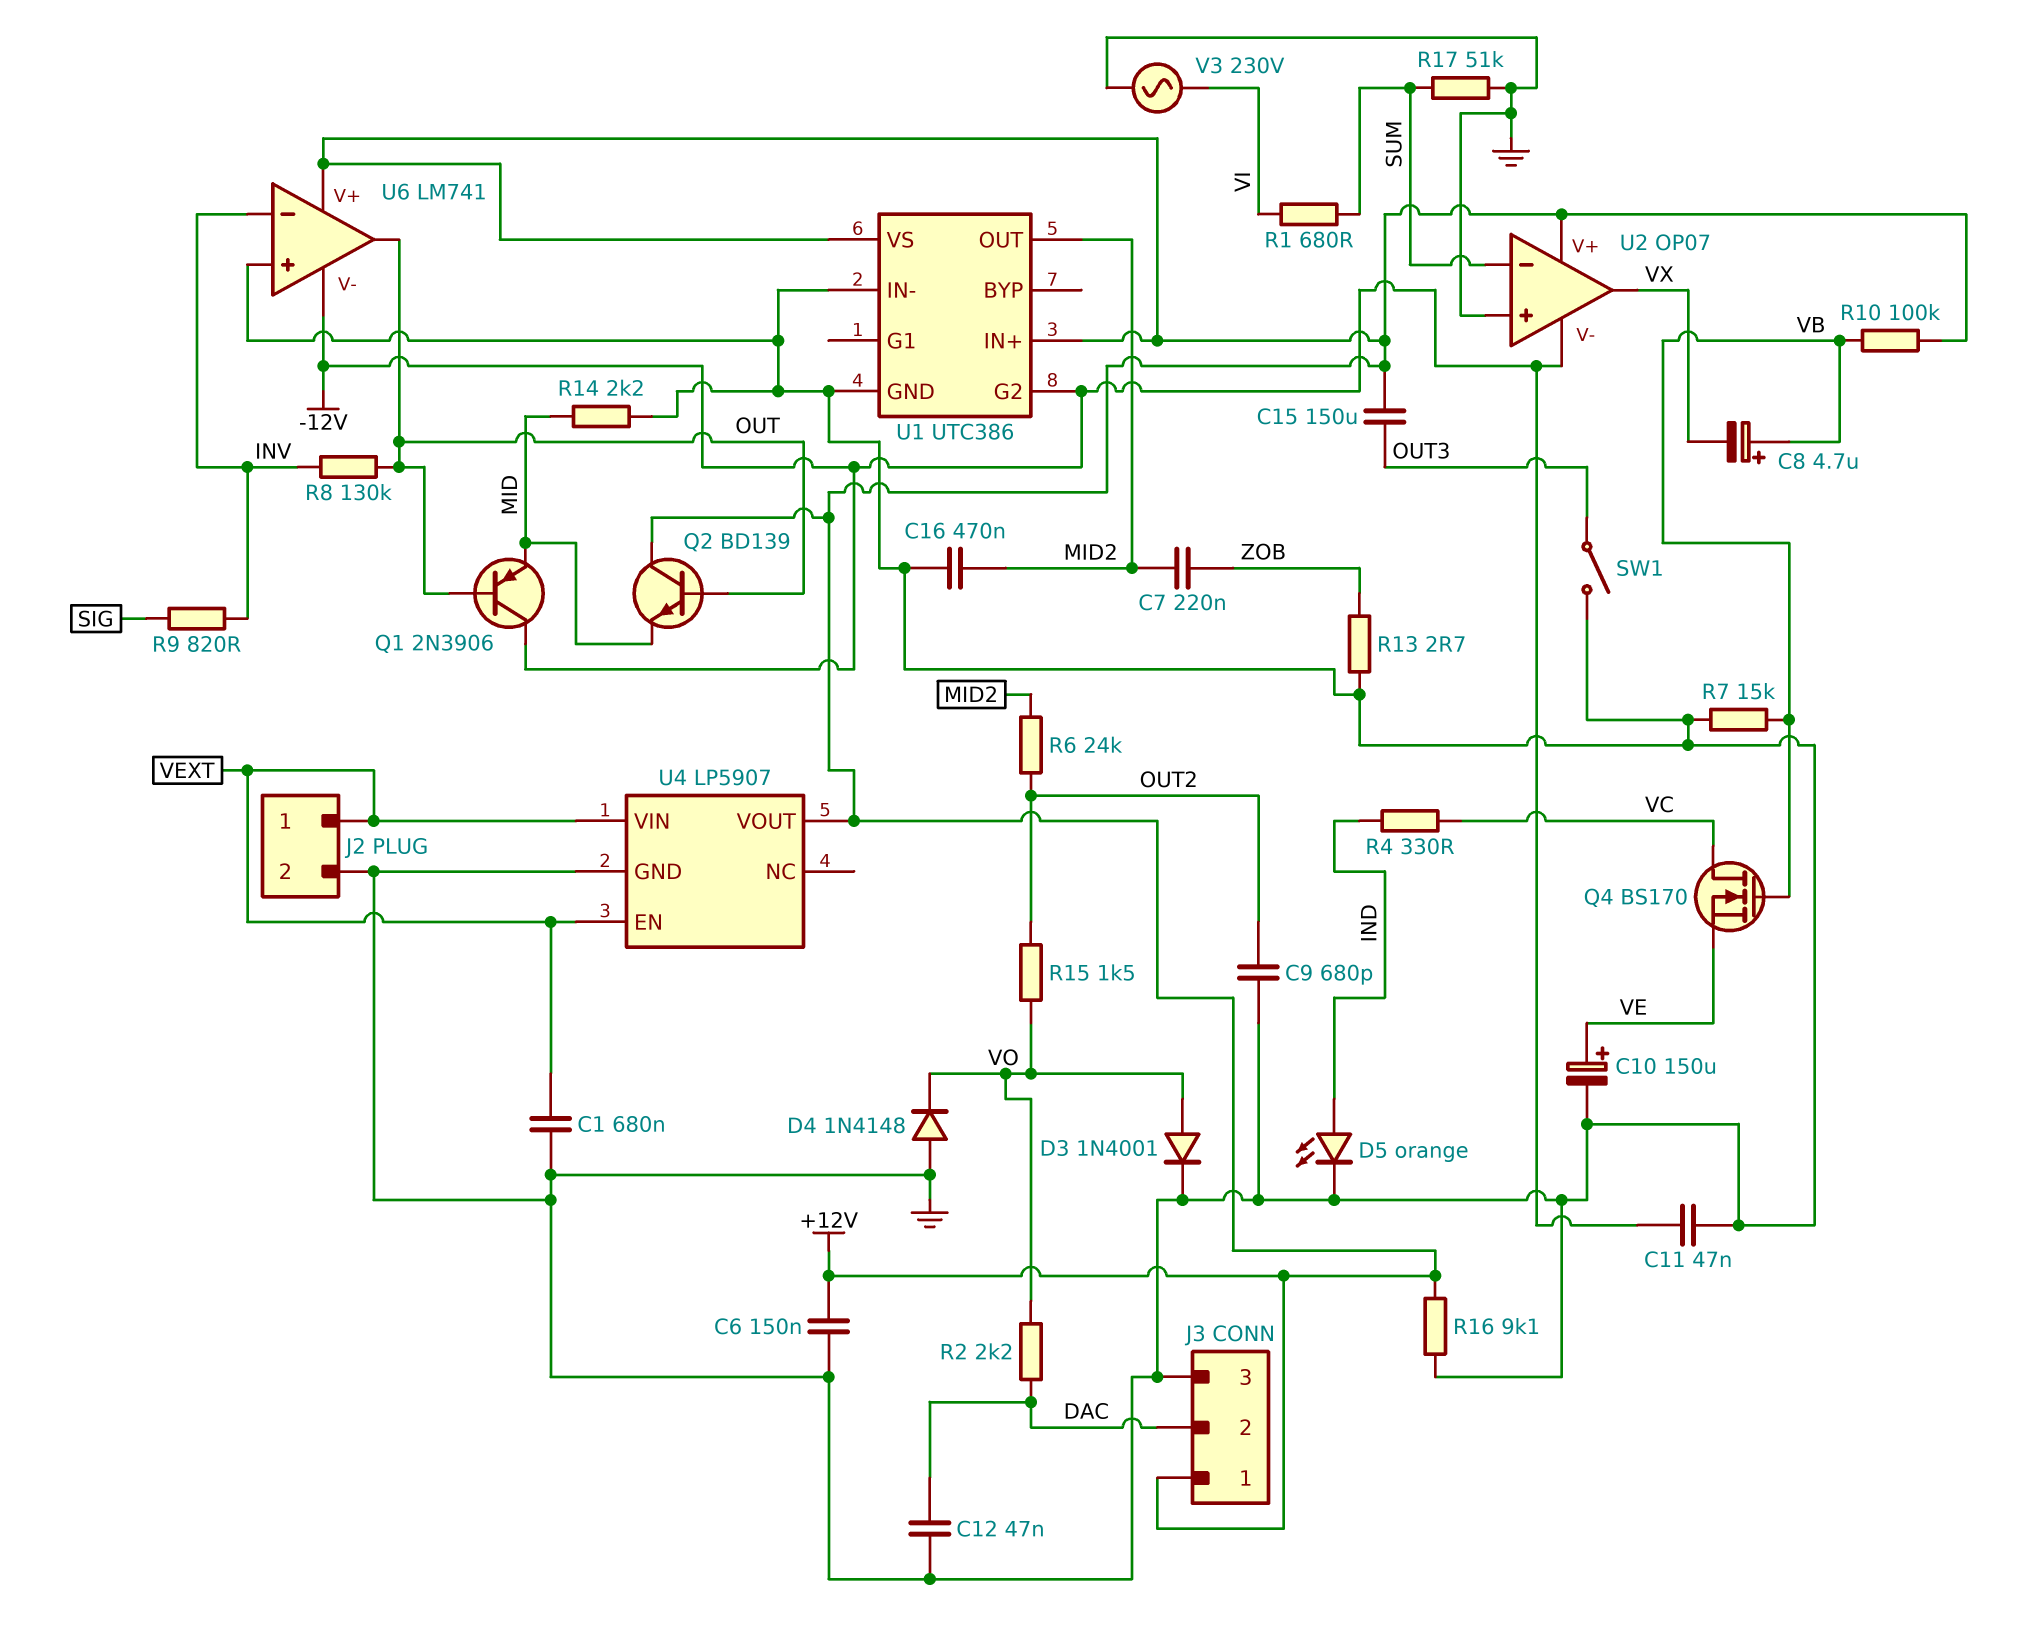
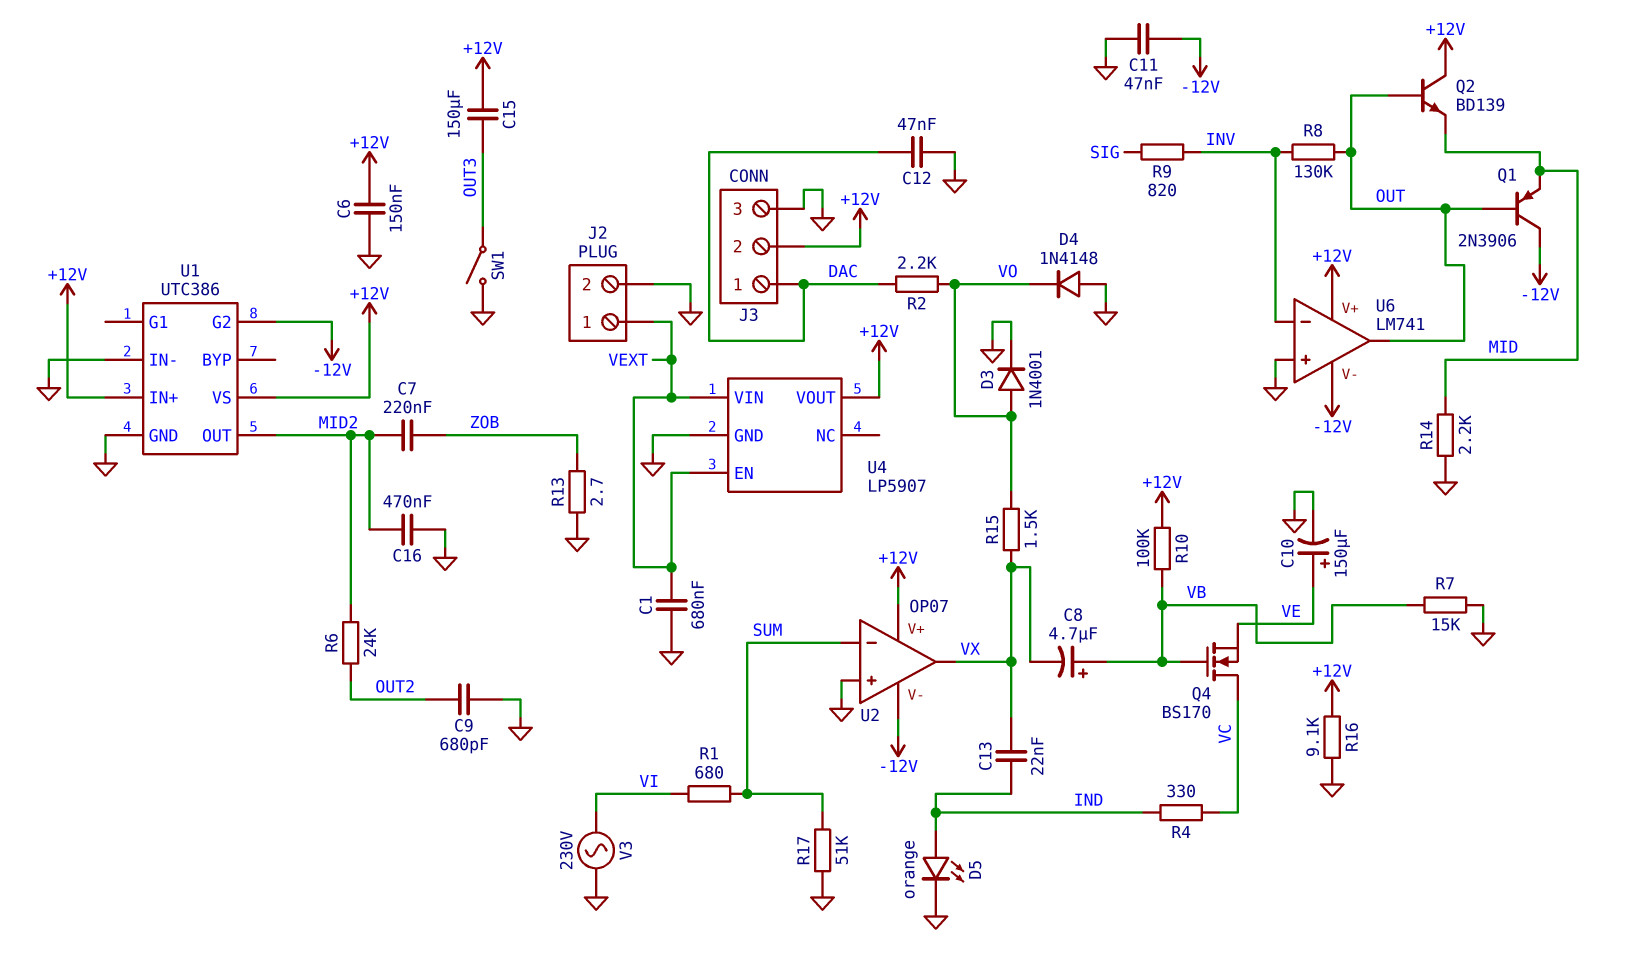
C13: none -> 22nF (IND, VX)
J3 pin 1: +12V -> DAC
J3 pin 2: DAC -> +12V
R15: 1.5k (OUT2, VO) -> 1.5k (VO, VX)

